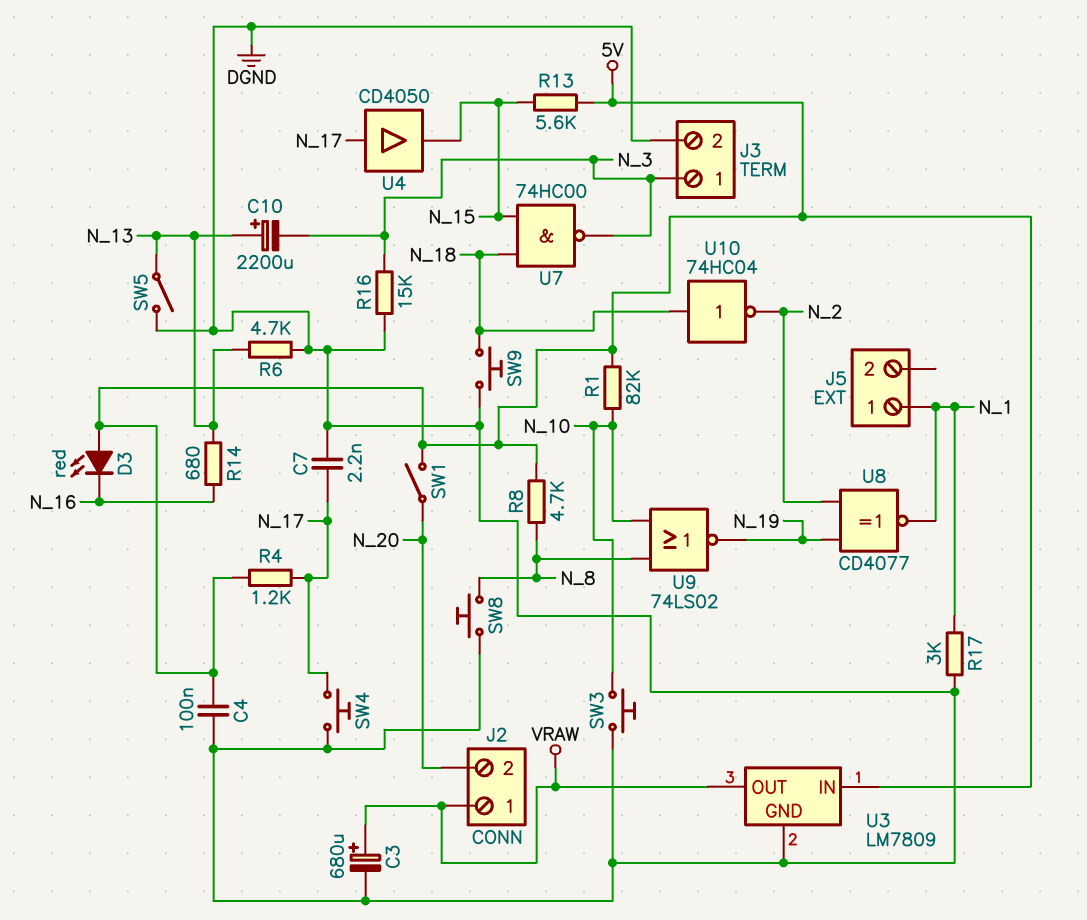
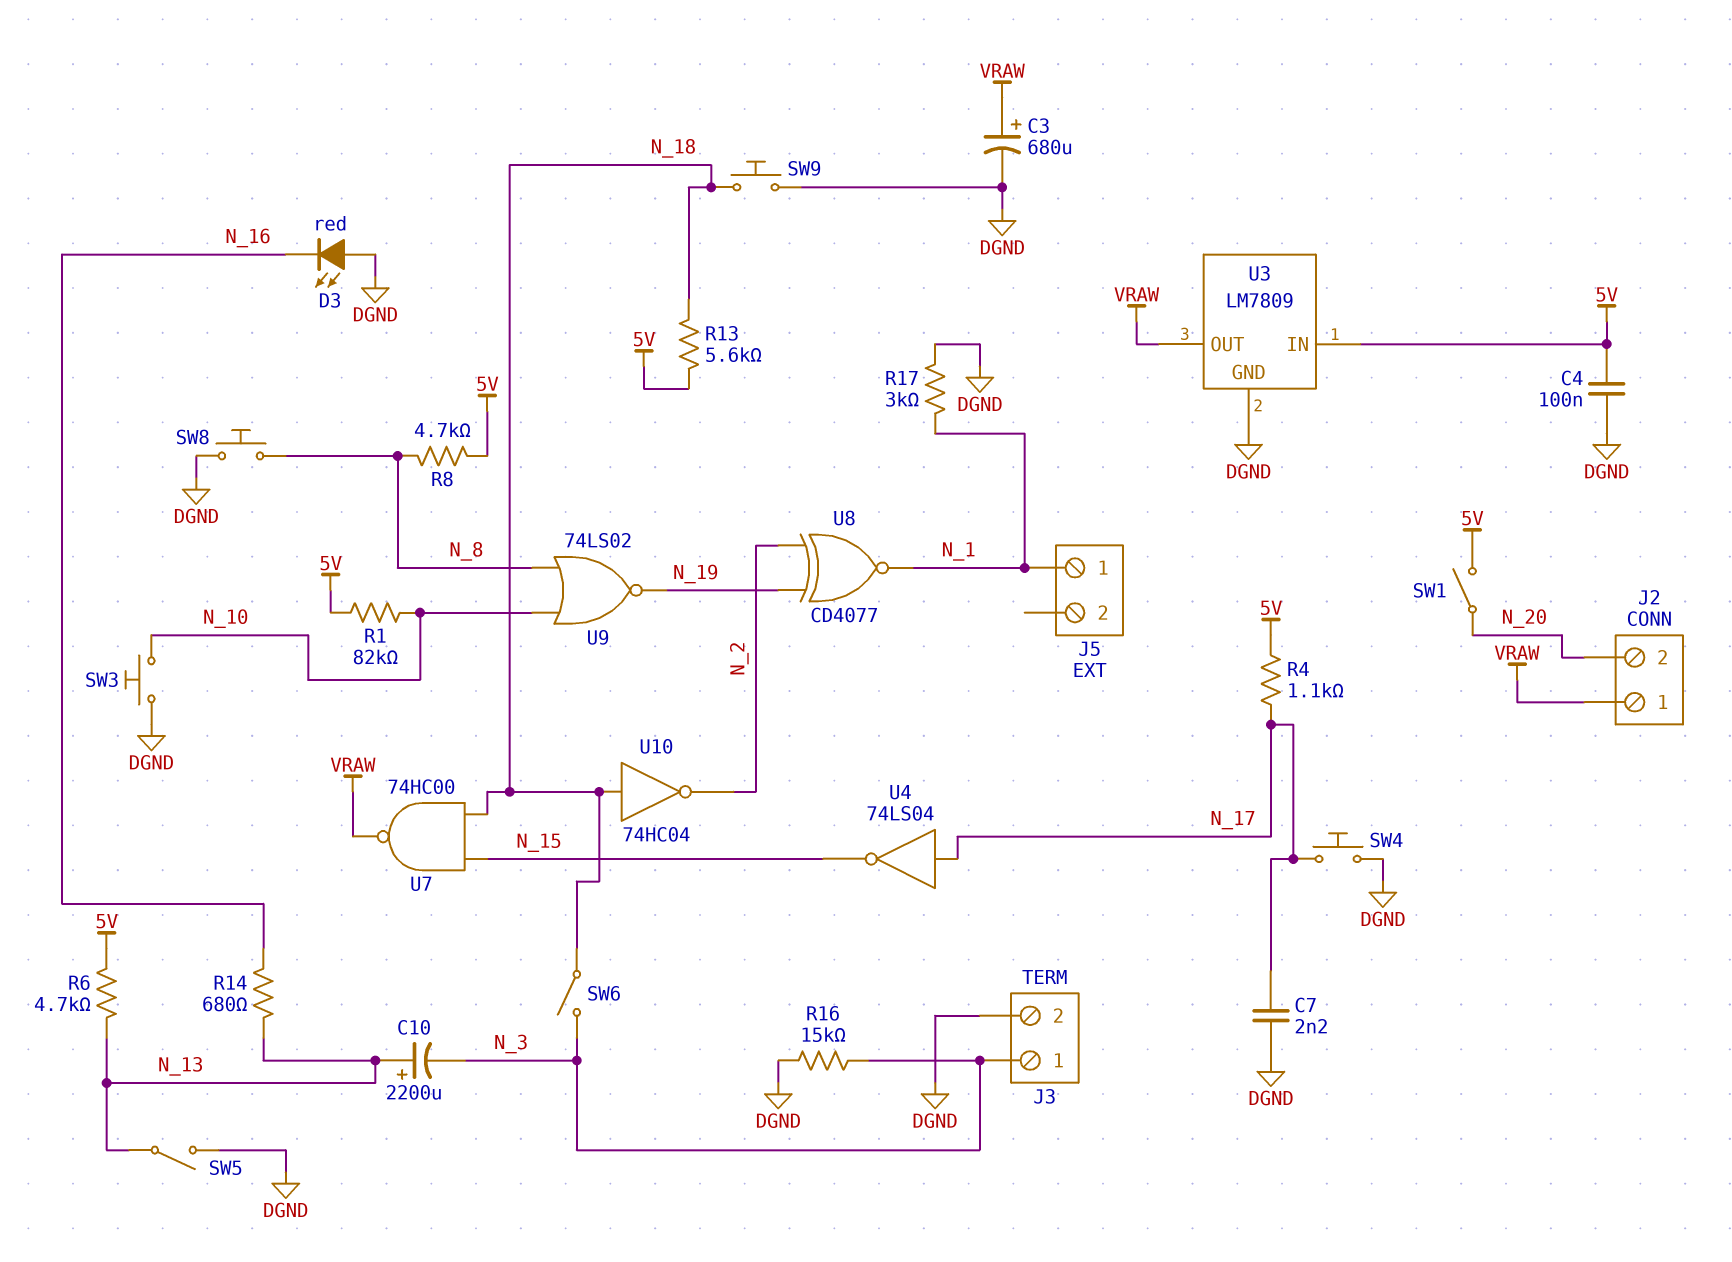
D3: LED red (A 5V, K N_16) -> LED red (A DGND, K N_16)
R4: 1.2k (5V, N_17) -> 1.1k (5V, N_17)
R6: 4.7k (DGND, N_13) -> 4.7k (5V, N_13)
R13: 5.6k (5V, N_15) -> 5.6k (5V, N_18)
SW6: none -> switch (N_3, N_18)
U4: buffer CD4050 (in N_17, out N_15) -> NOT 74LS04 (in N_17, out N_15)
U7: NAND 74HC00 (in N_15, in N_18, out N_3) -> NAND 74HC00 (in N_15, in N_18, out VRAW)

